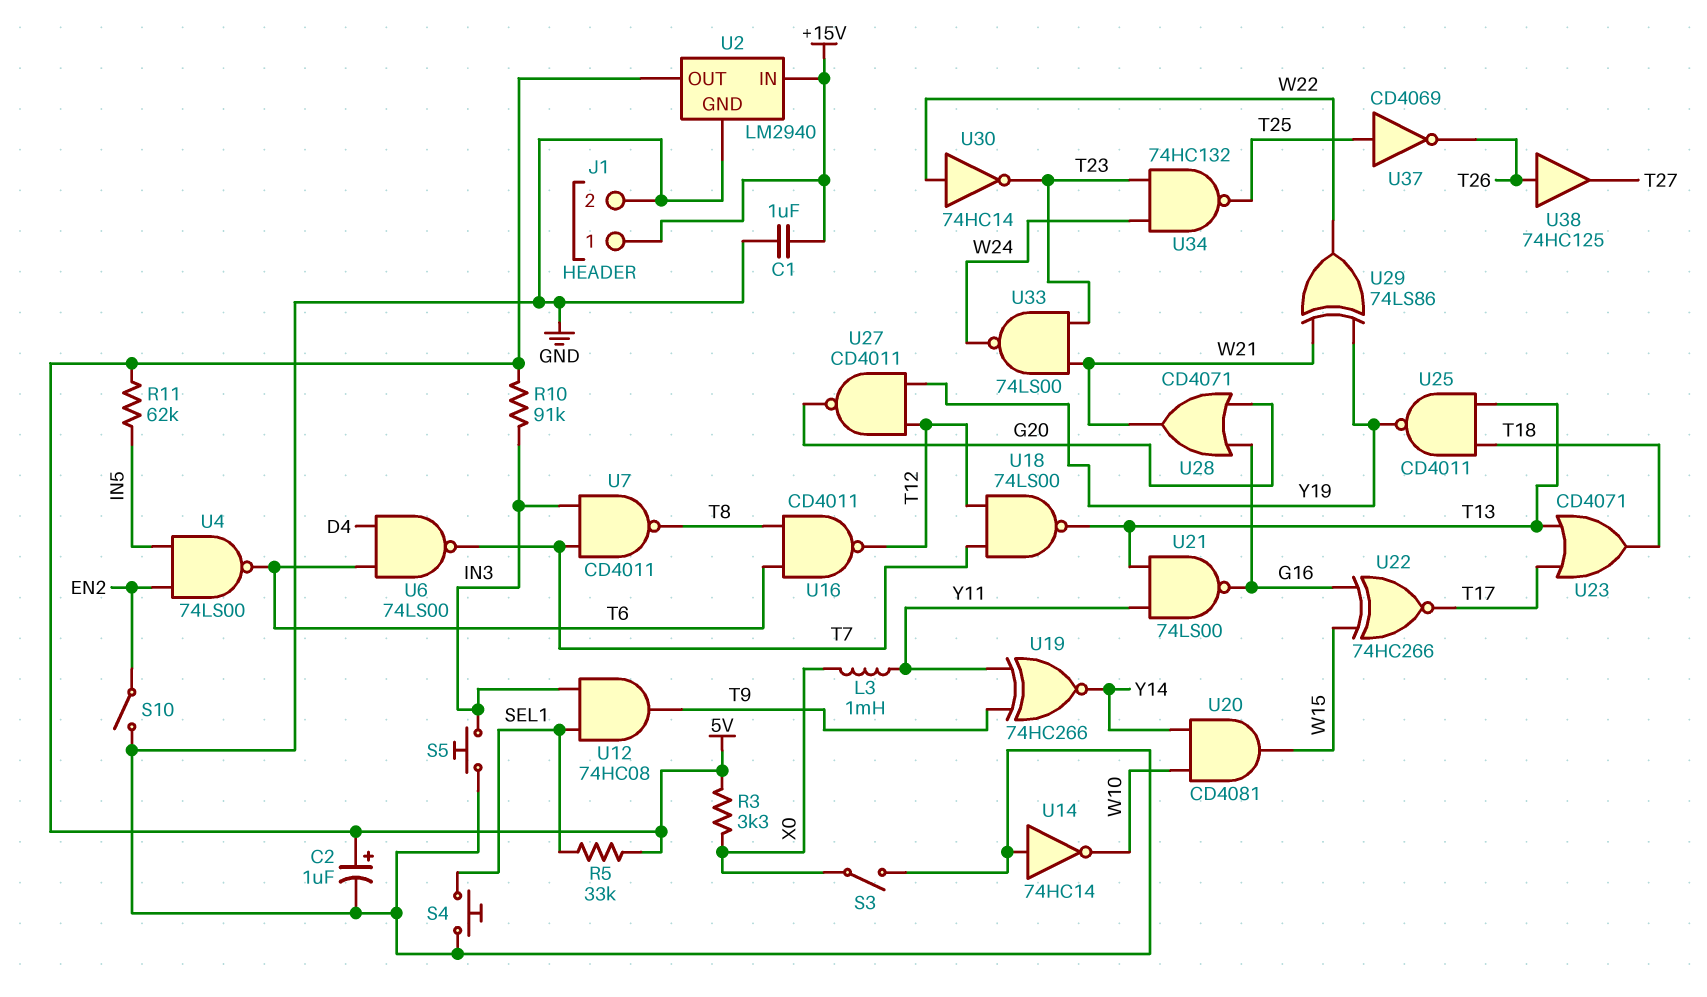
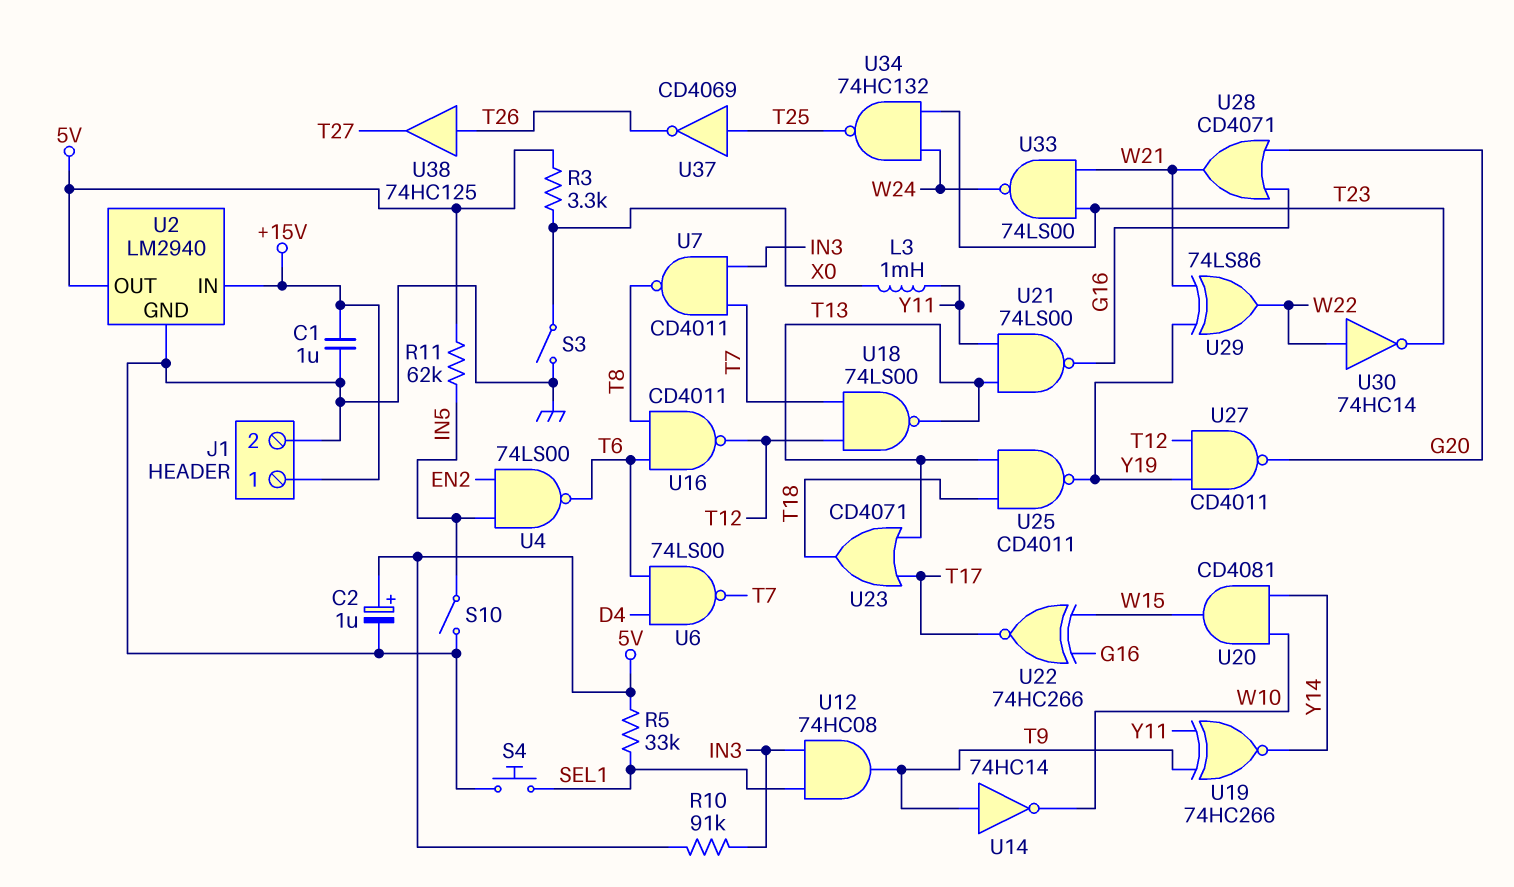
S5: button (GND, IN3) -> none
S10: switch (EN2, GND) -> switch (GND, IN5)
U14: NOT 74HC14 (in GND, out W10) -> NOT 74HC14 (in T9, out W10)

